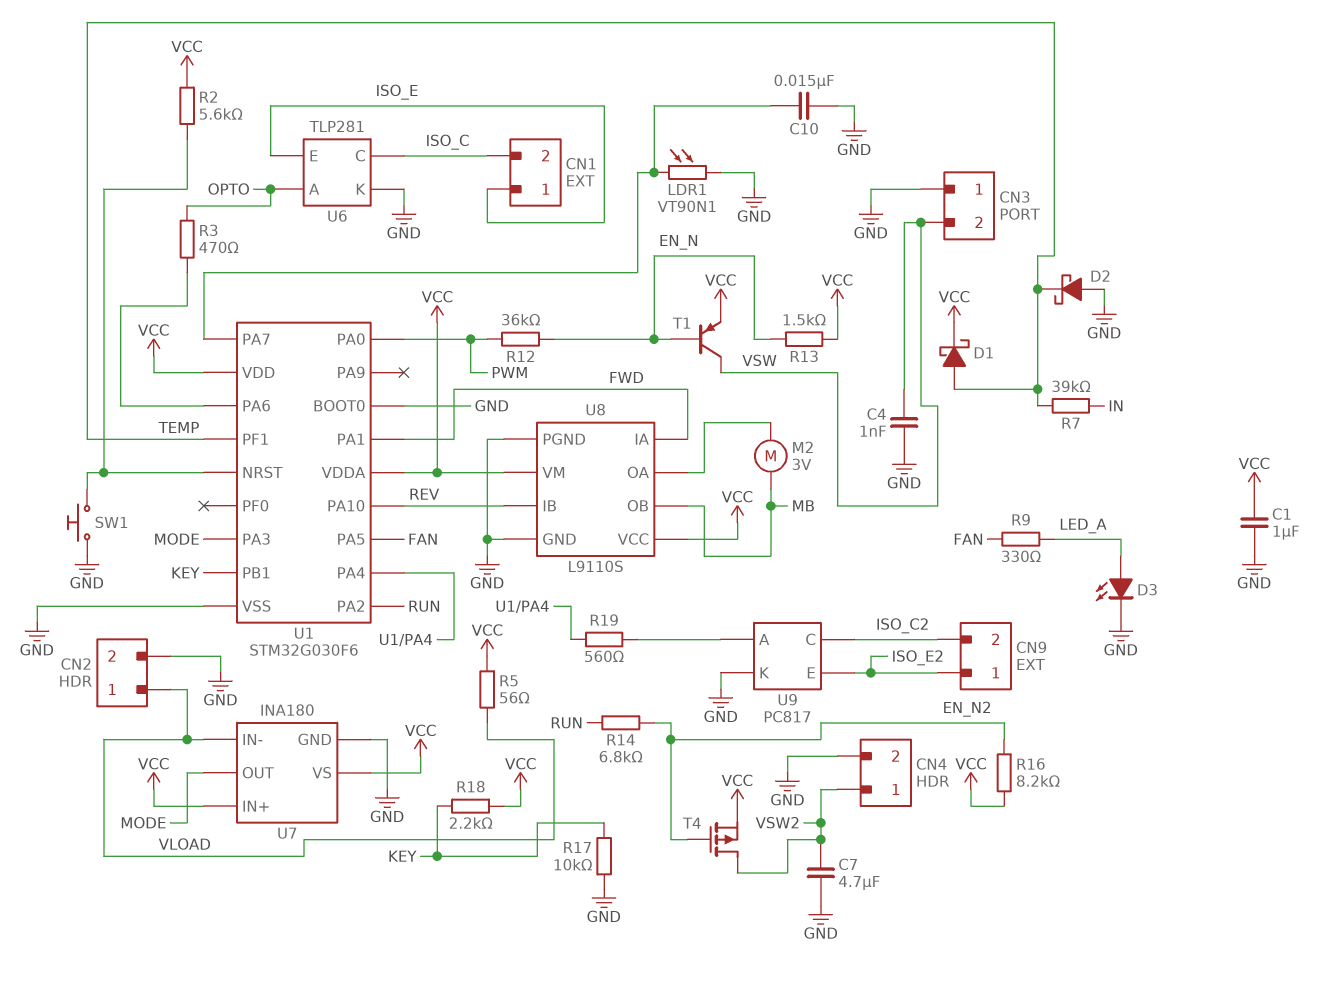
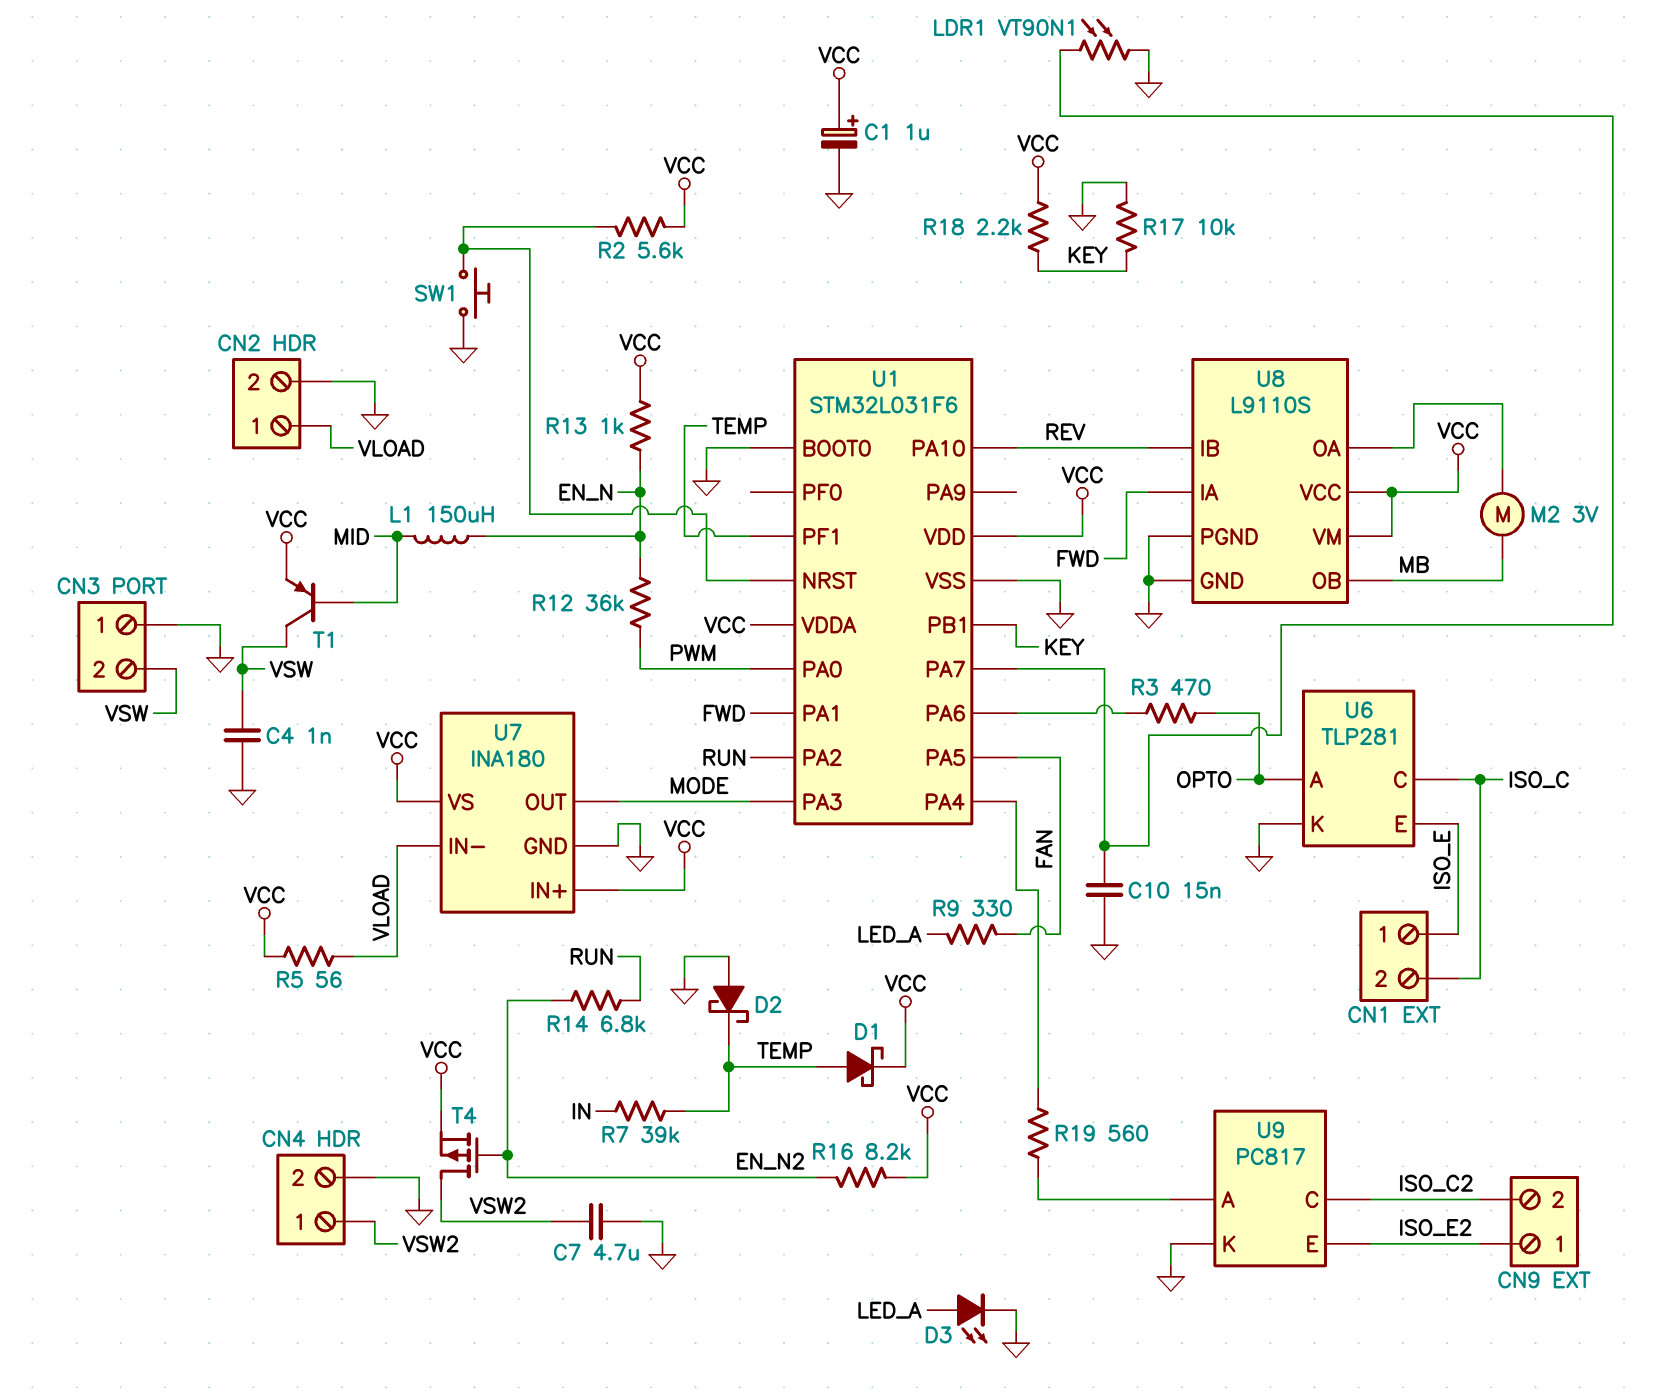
C1: 1uF (GND, VCC) -> 1uF (plus VCC, minus GND)
L1: none -> 150uH (EN_N, MID)
R13: 1.5k (EN_N, VCC) -> 1k (EN_N, VCC)
T1: PNP (B EN_N, C VSW, E VCC) -> PNP (B MID, C VSW, E VCC)
U1: STM32G030F6 -> STM32L031F6

